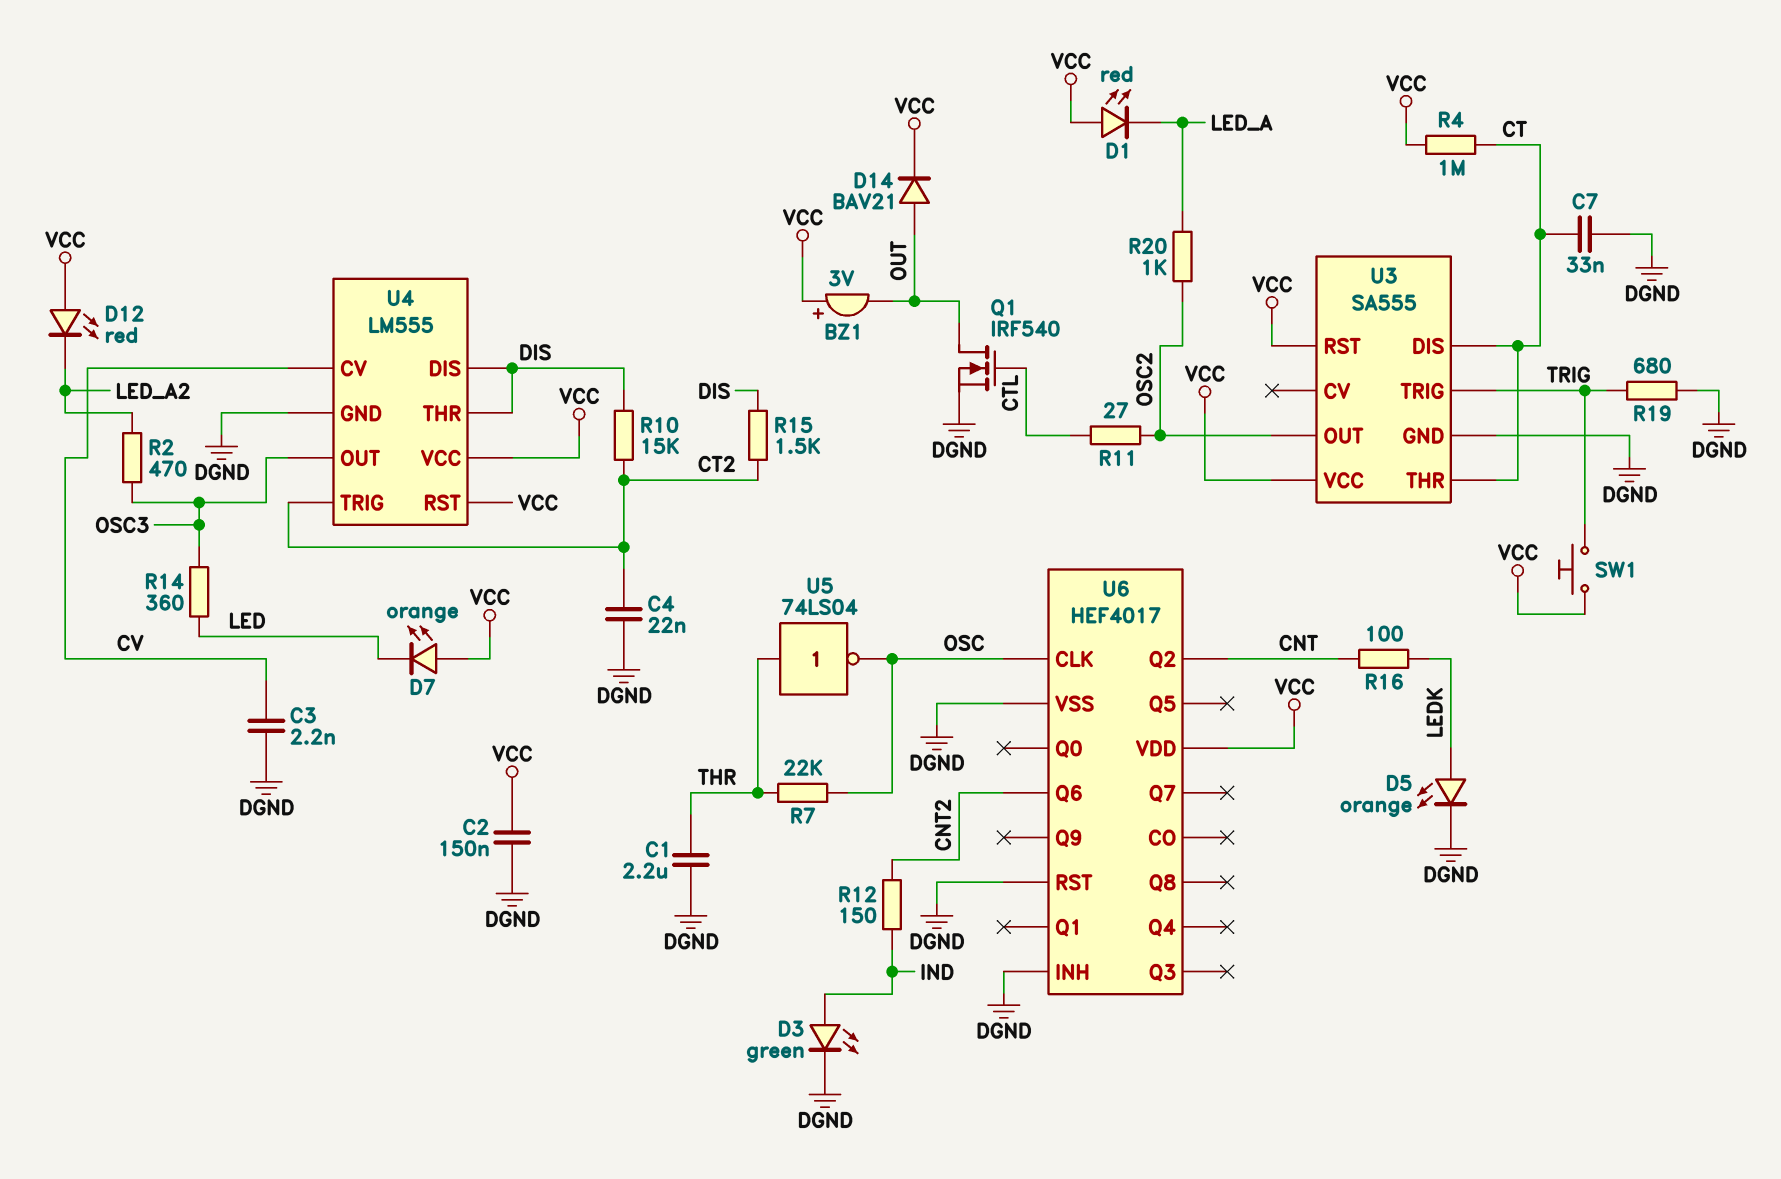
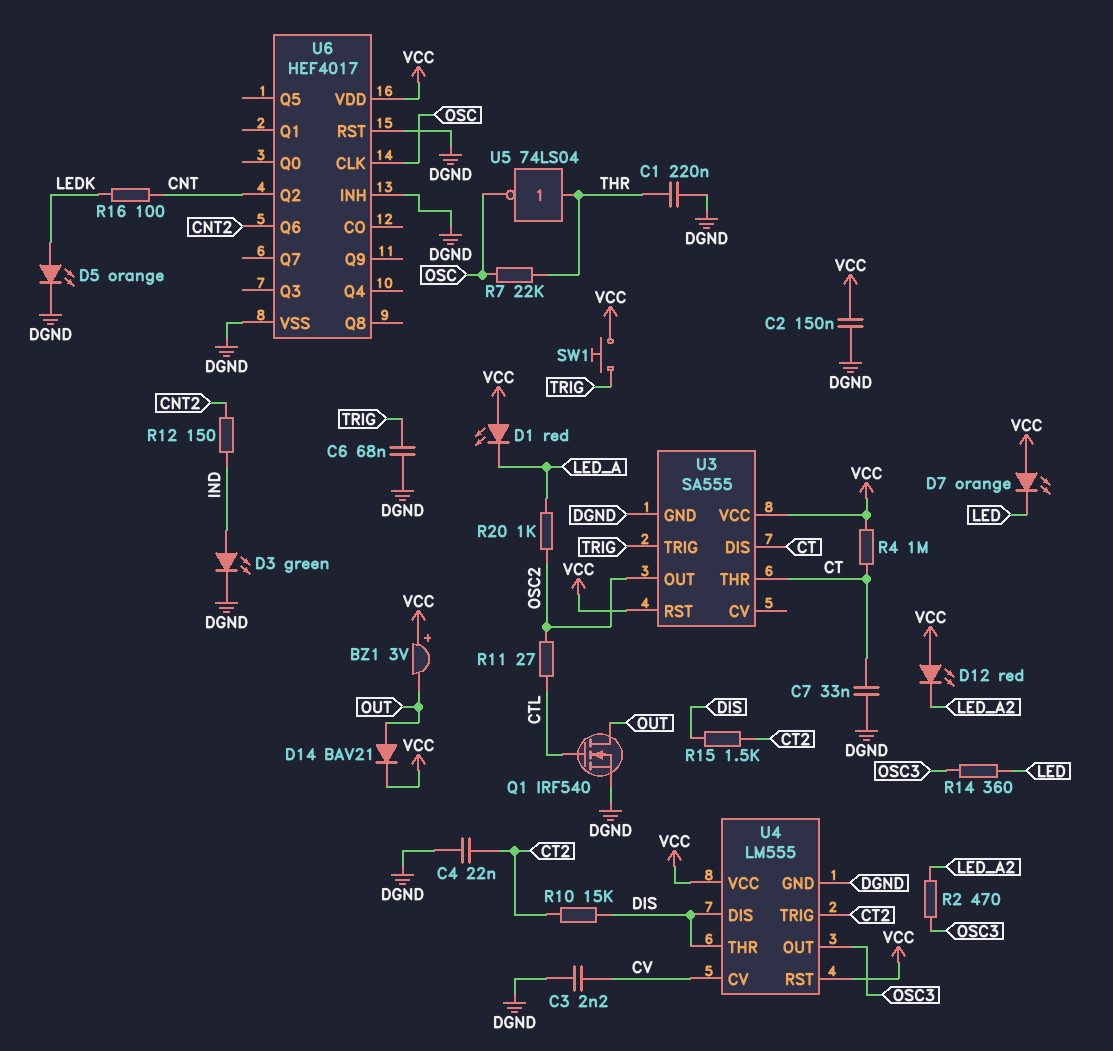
C1: 2.2uF (DGND, THR) -> 220nF (DGND, THR)
C6: none -> 68nF (DGND, TRIG)
R19: 680 (DGND, TRIG) -> none

